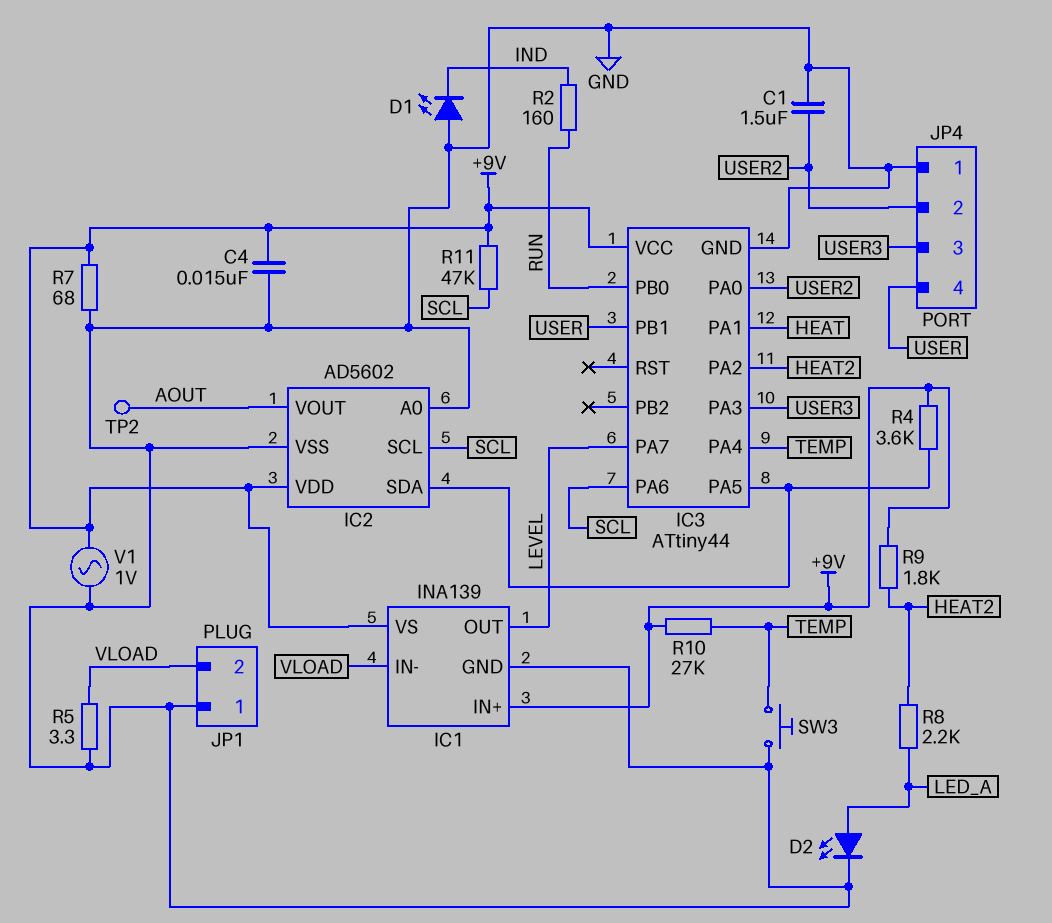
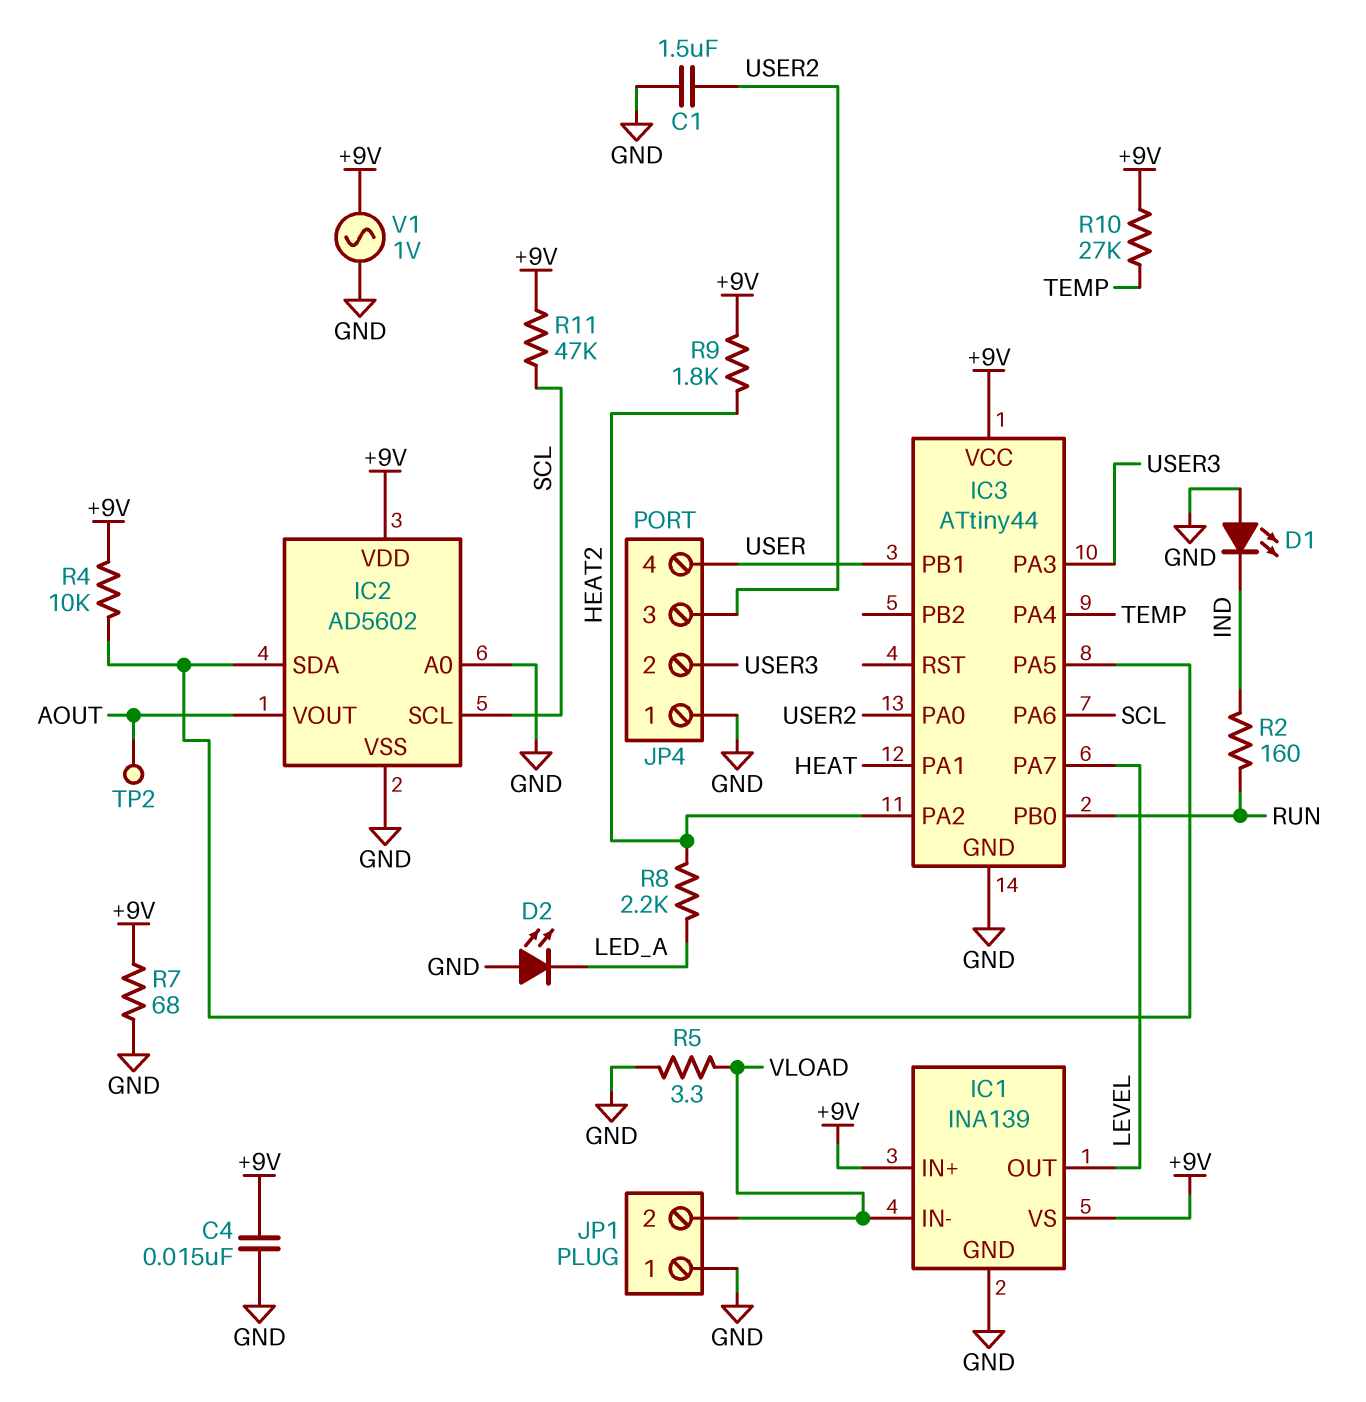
D2: LED (A LED_A, K GND) -> LED (A GND, K LED_A)
JP4 pin 2: USER2 -> USER3
JP4 pin 3: USER3 -> USER2
R4: 3.6k (+9V, IC2/SDA) -> 10k (+9V, IC2/SDA)
SW3: button (GND, TEMP) -> none

